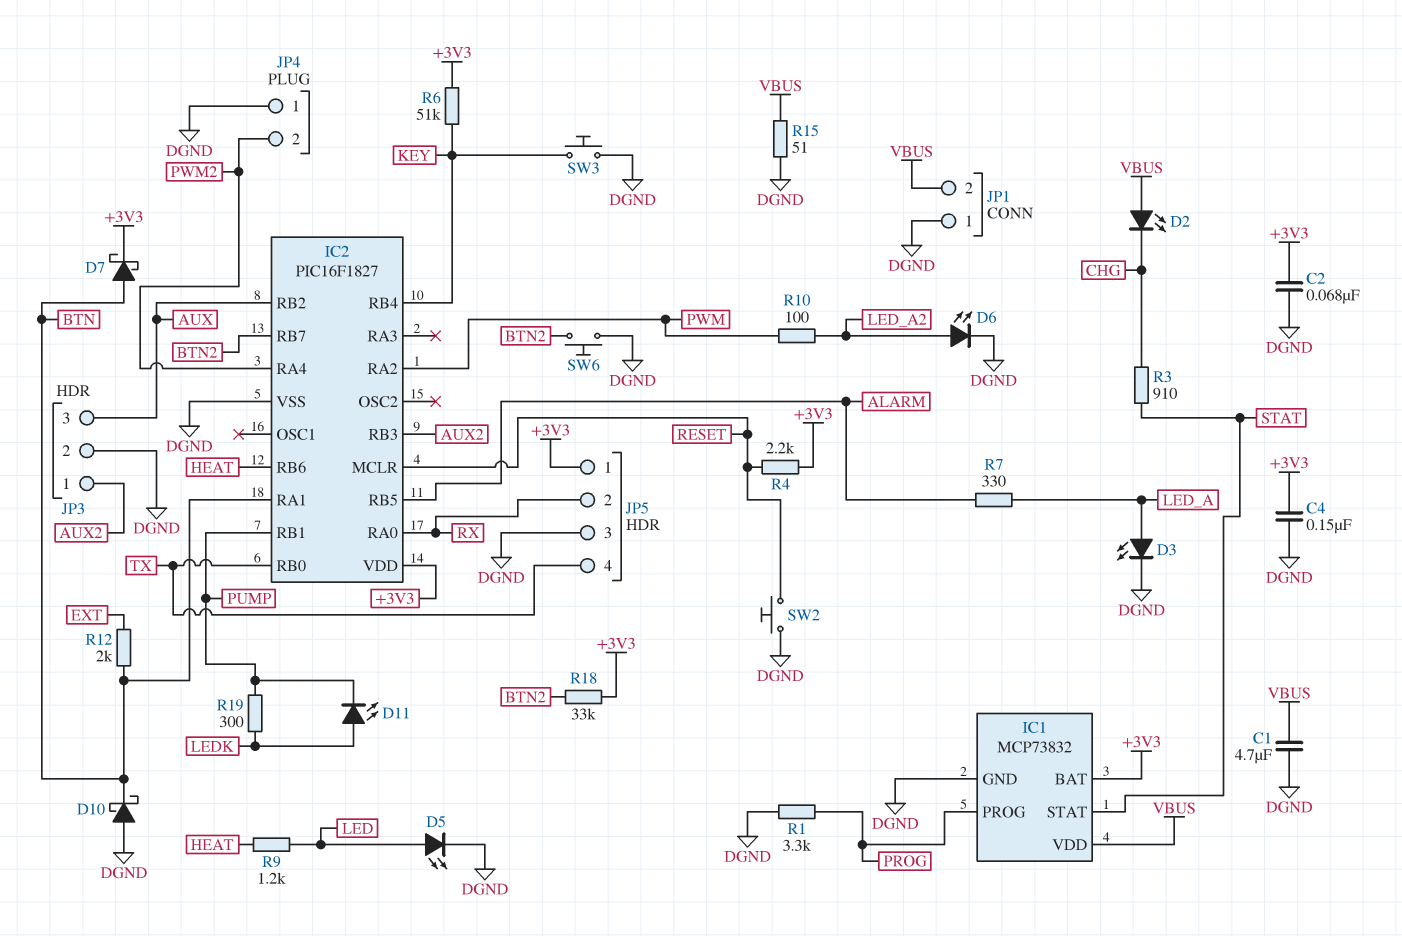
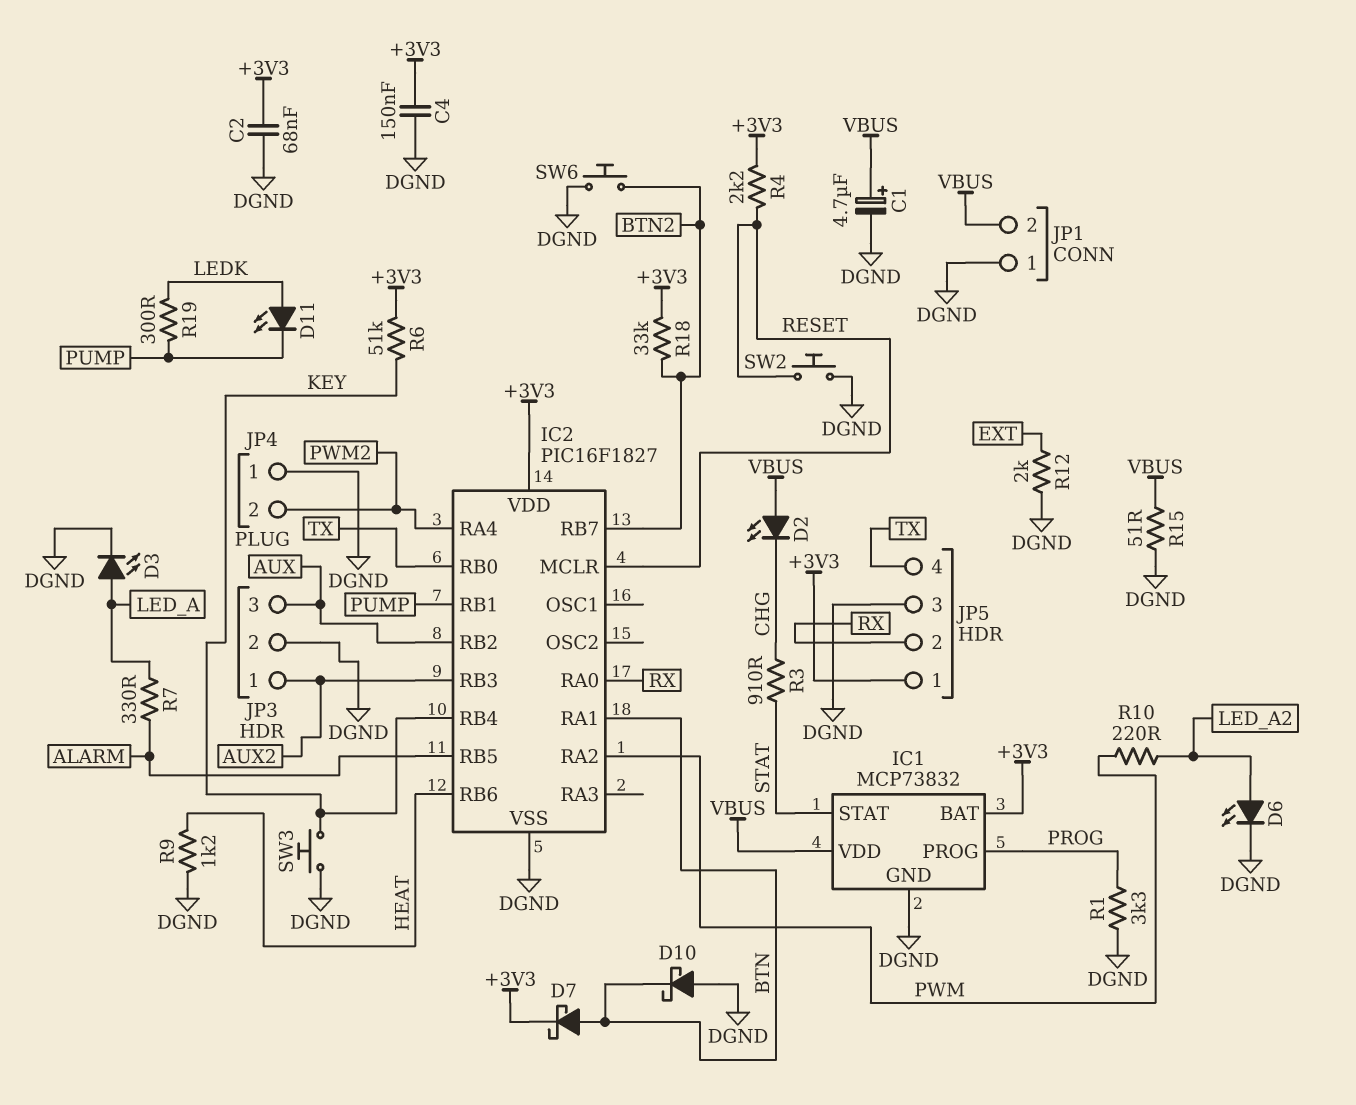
C1: 4.7uF (DGND, VBUS) -> 4.7uF (plus VBUS, minus DGND)
D5: LED (A LED, K DGND) -> none
R9: 1.2k (HEAT, LED) -> 1.2k (DGND, HEAT)
R10: 100 (LED_A2, PWM) -> 220 (LED_A2, PWM)
R12: 2k (BTN, EXT) -> 2k (DGND, EXT)

